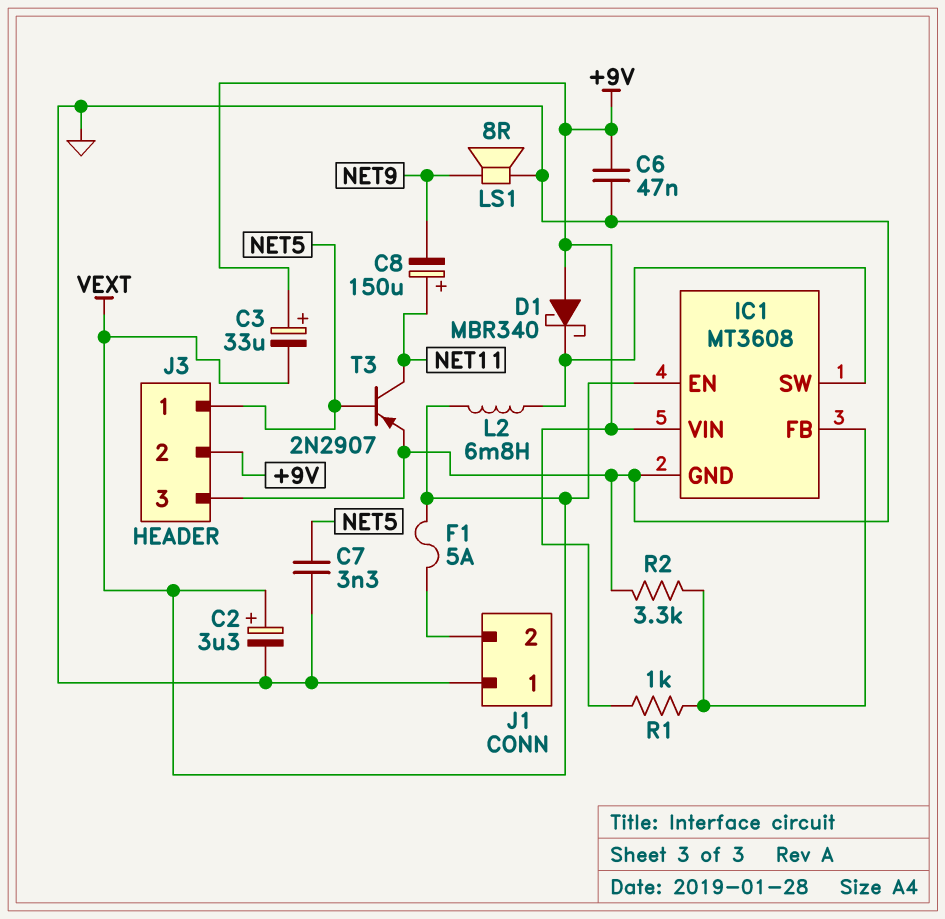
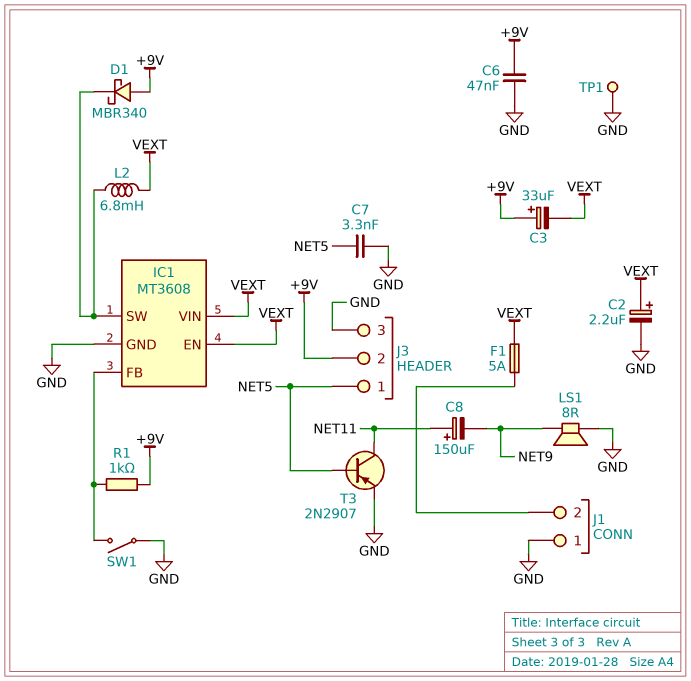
C2: 3.3uF (plus VEXT, minus GND) -> 2.2uF (plus VEXT, minus GND)
IC1 pin VIN: +9V -> VEXT
R2: 3.3k (GND, IC1/FB) -> none
SW1: none -> switch (GND, IC1/FB)
TP1: none -> test point (GND)

